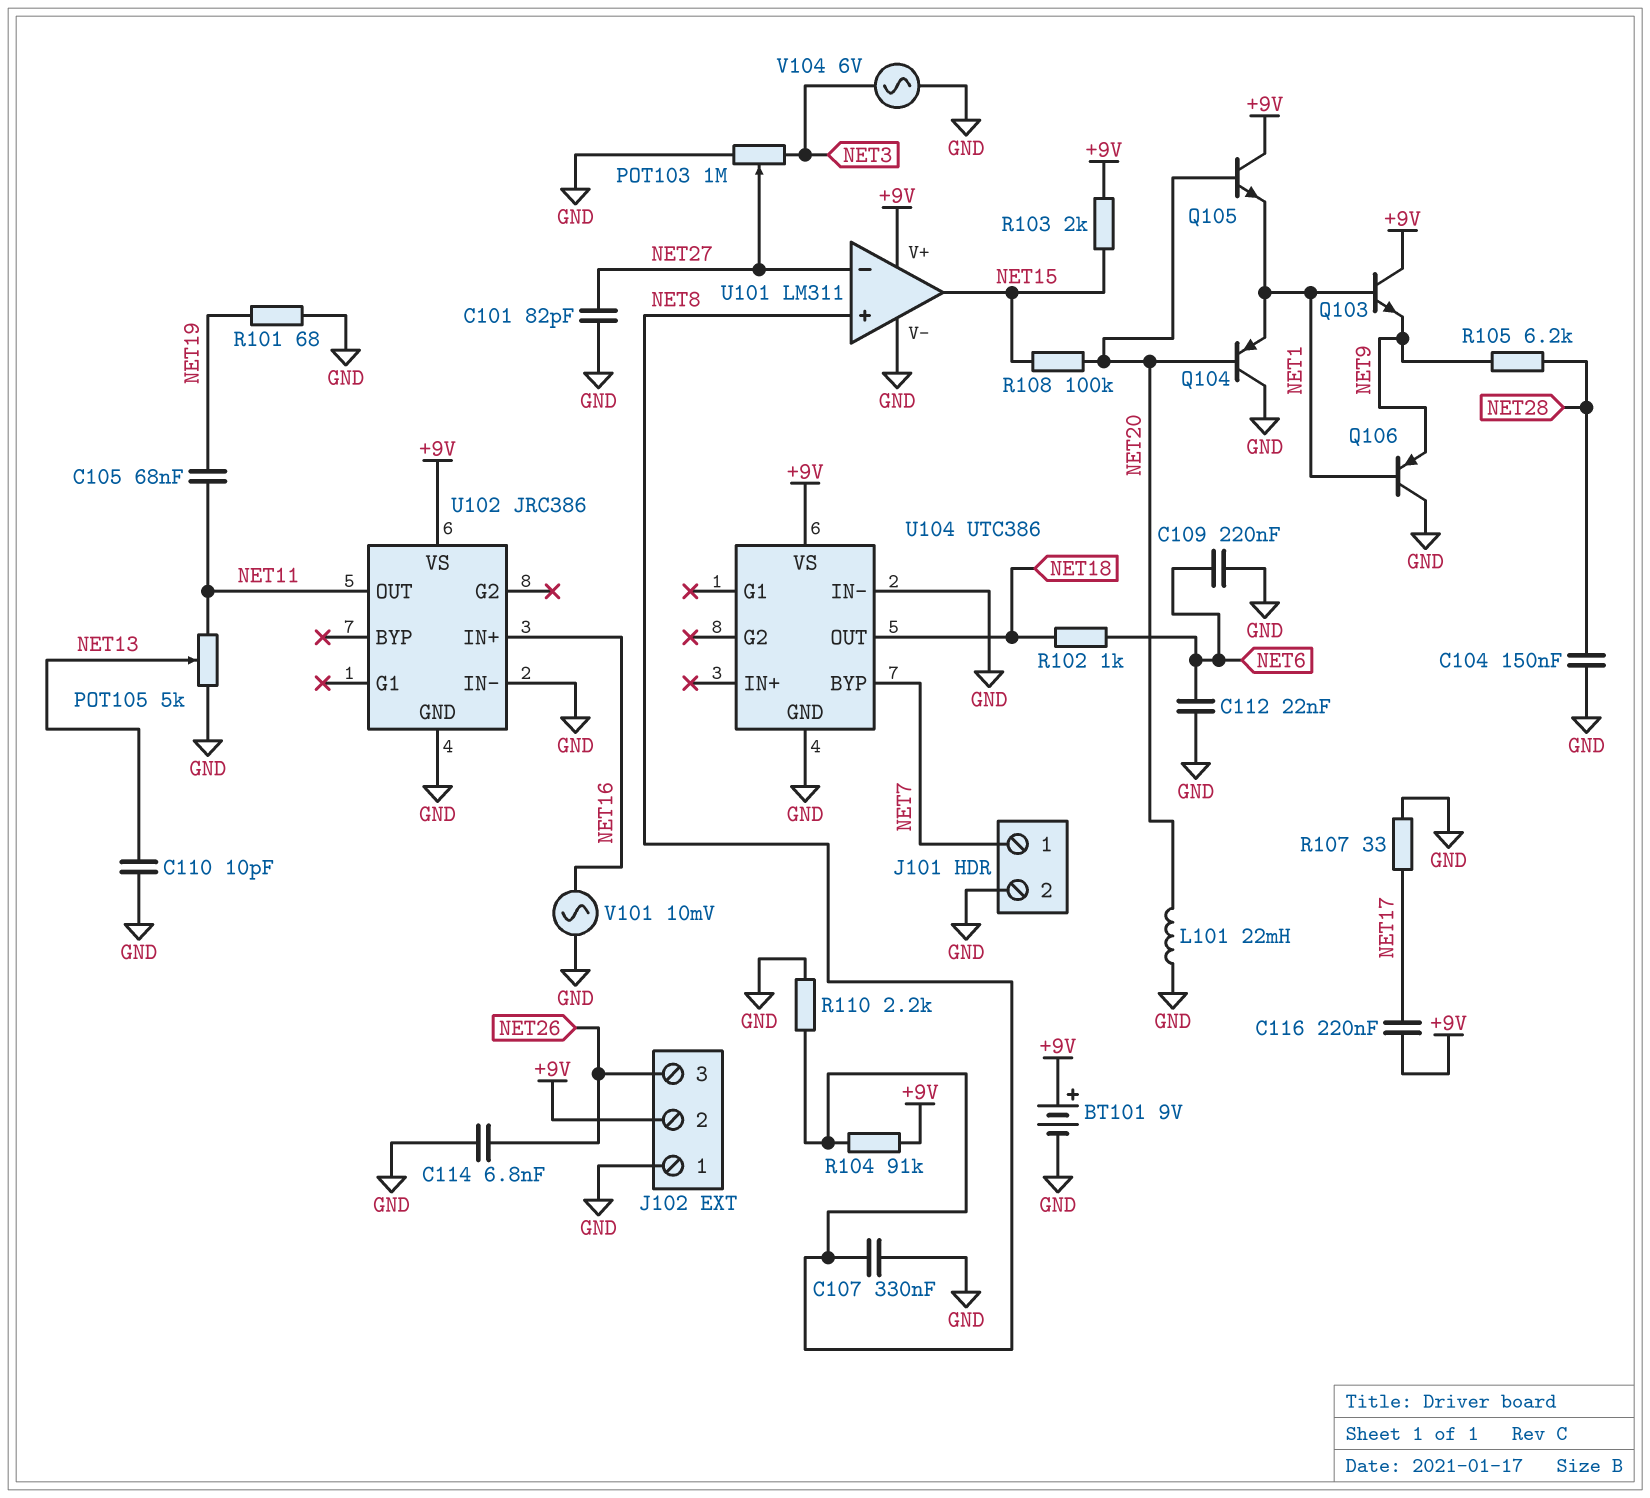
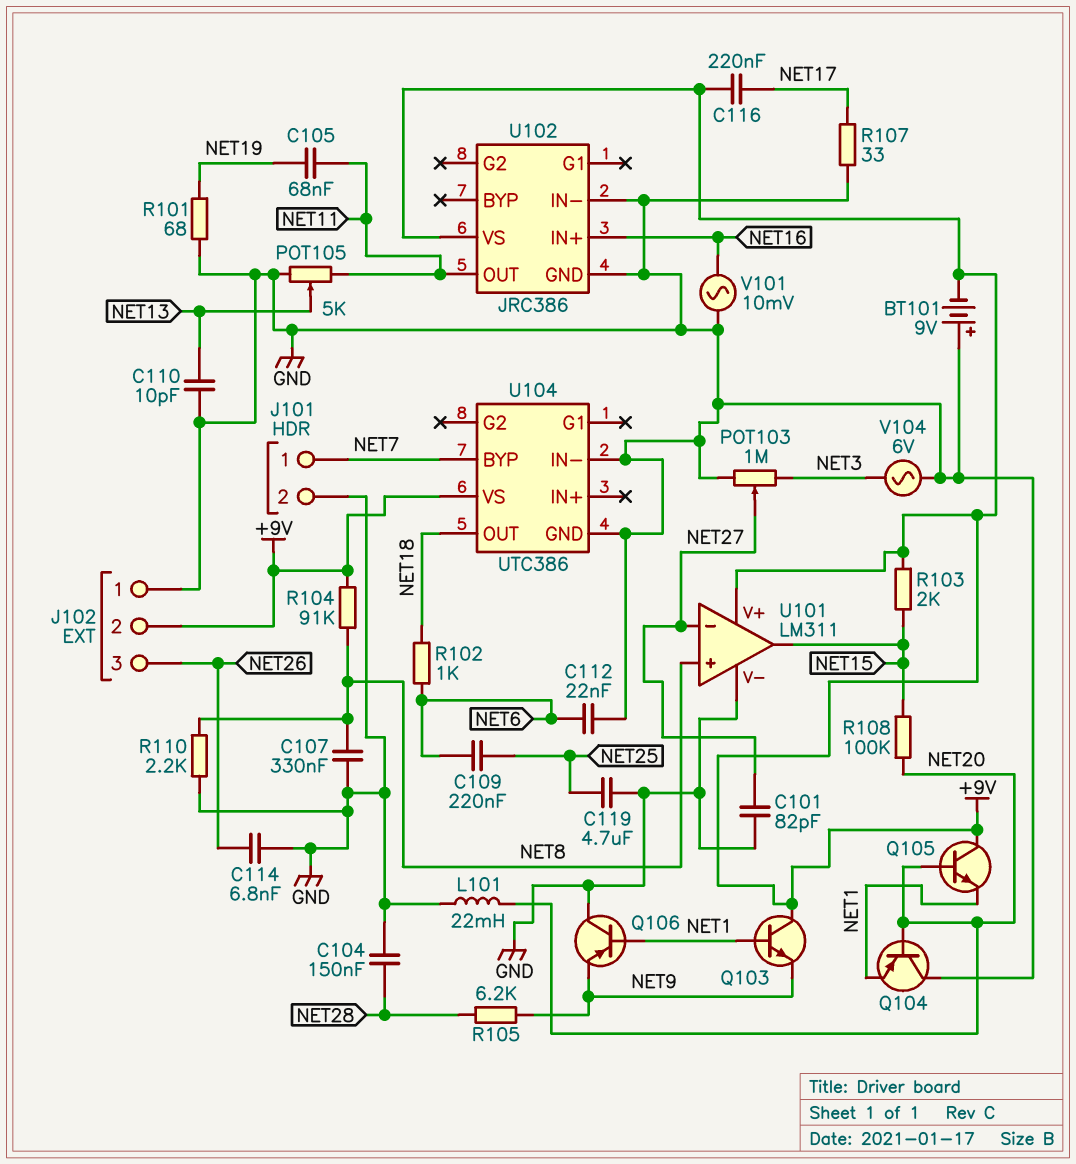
BT101: 9V (plus +9V, minus GND) -> 9V (plus GND, minus +9V)
C109: 220nF (GND, NET6) -> 220nF (NET6, NET25)
C119: none -> 4.7uF (GND, NET25)

